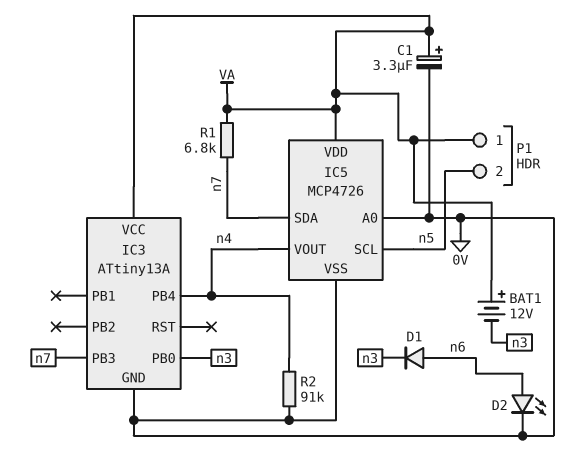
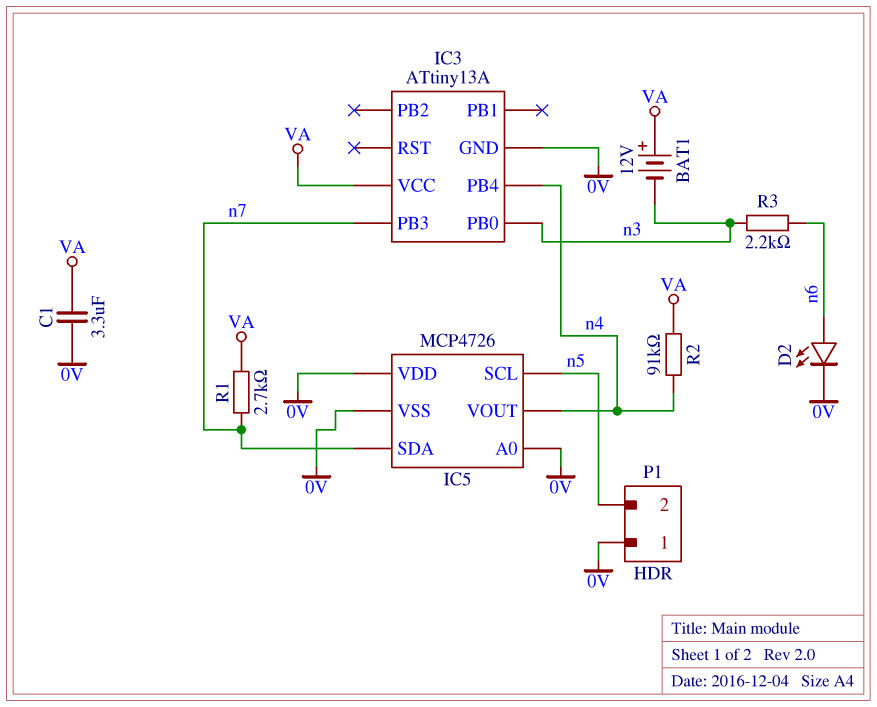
C1: 3.3uF (plus VA, minus 0V) -> 3.3uF (0V, VA)
D1: diode (A n6, K n3) -> none
IC5 pin VDD: VA -> 0V
P1 pin 1: VA -> 0V
R1: 6.8k (VA, n7) -> 2.7k (VA, n7)
R2: 91k (0V, n4) -> 91k (VA, n4)
R3: none -> 2.2k (n3, n6)

